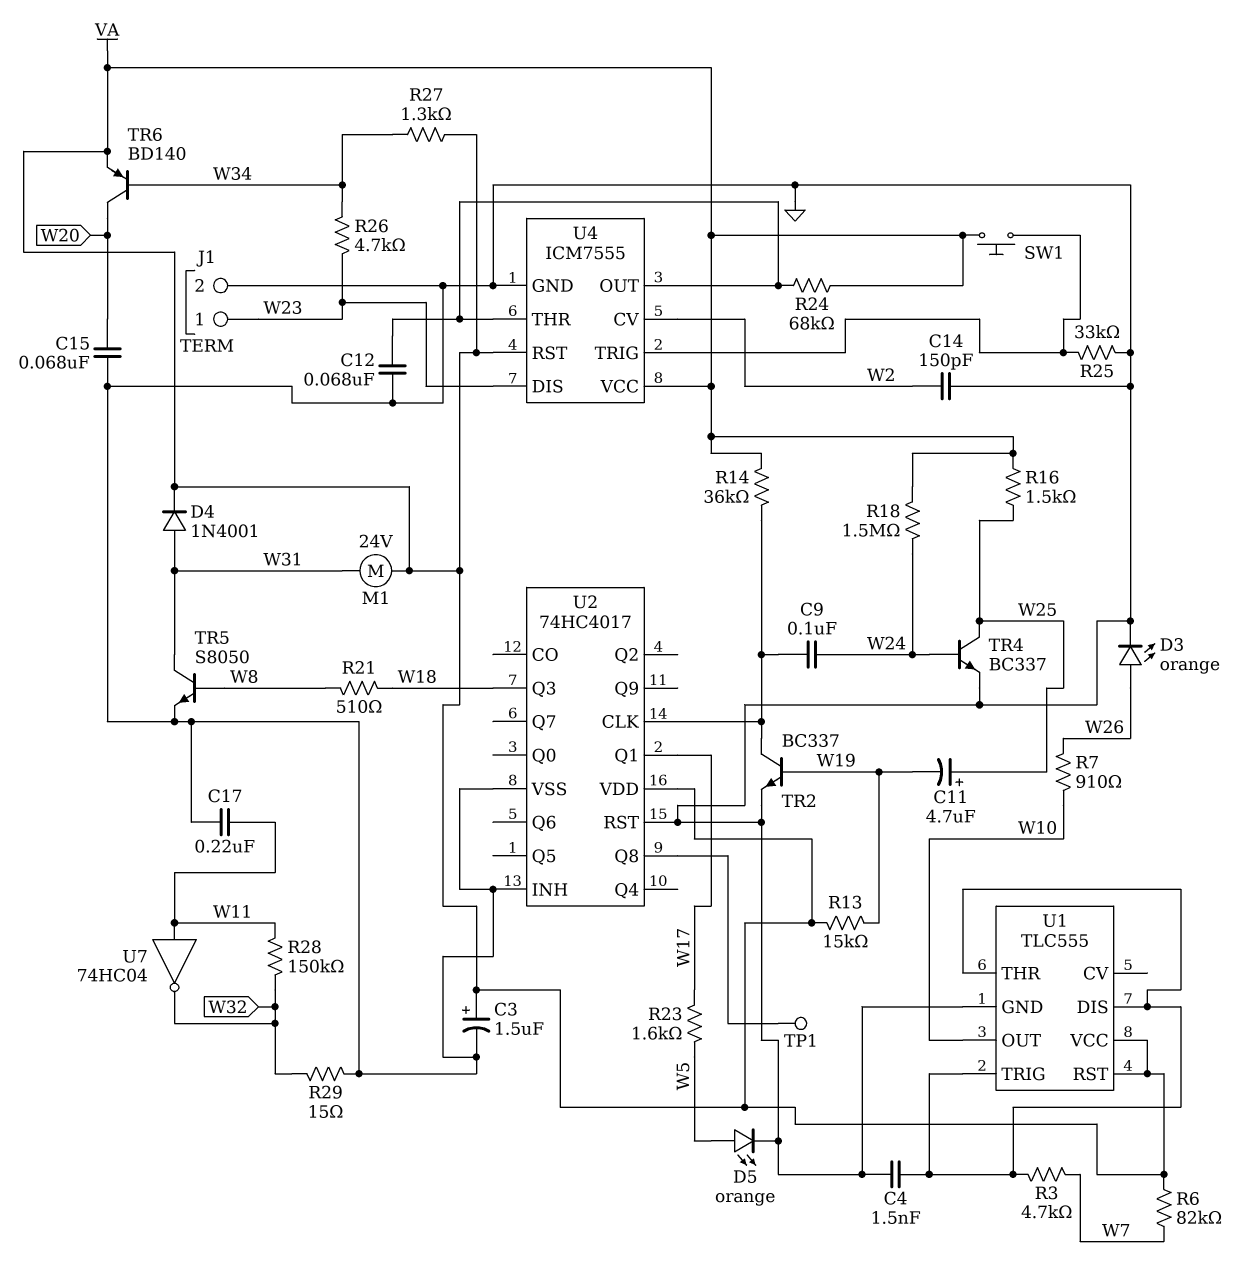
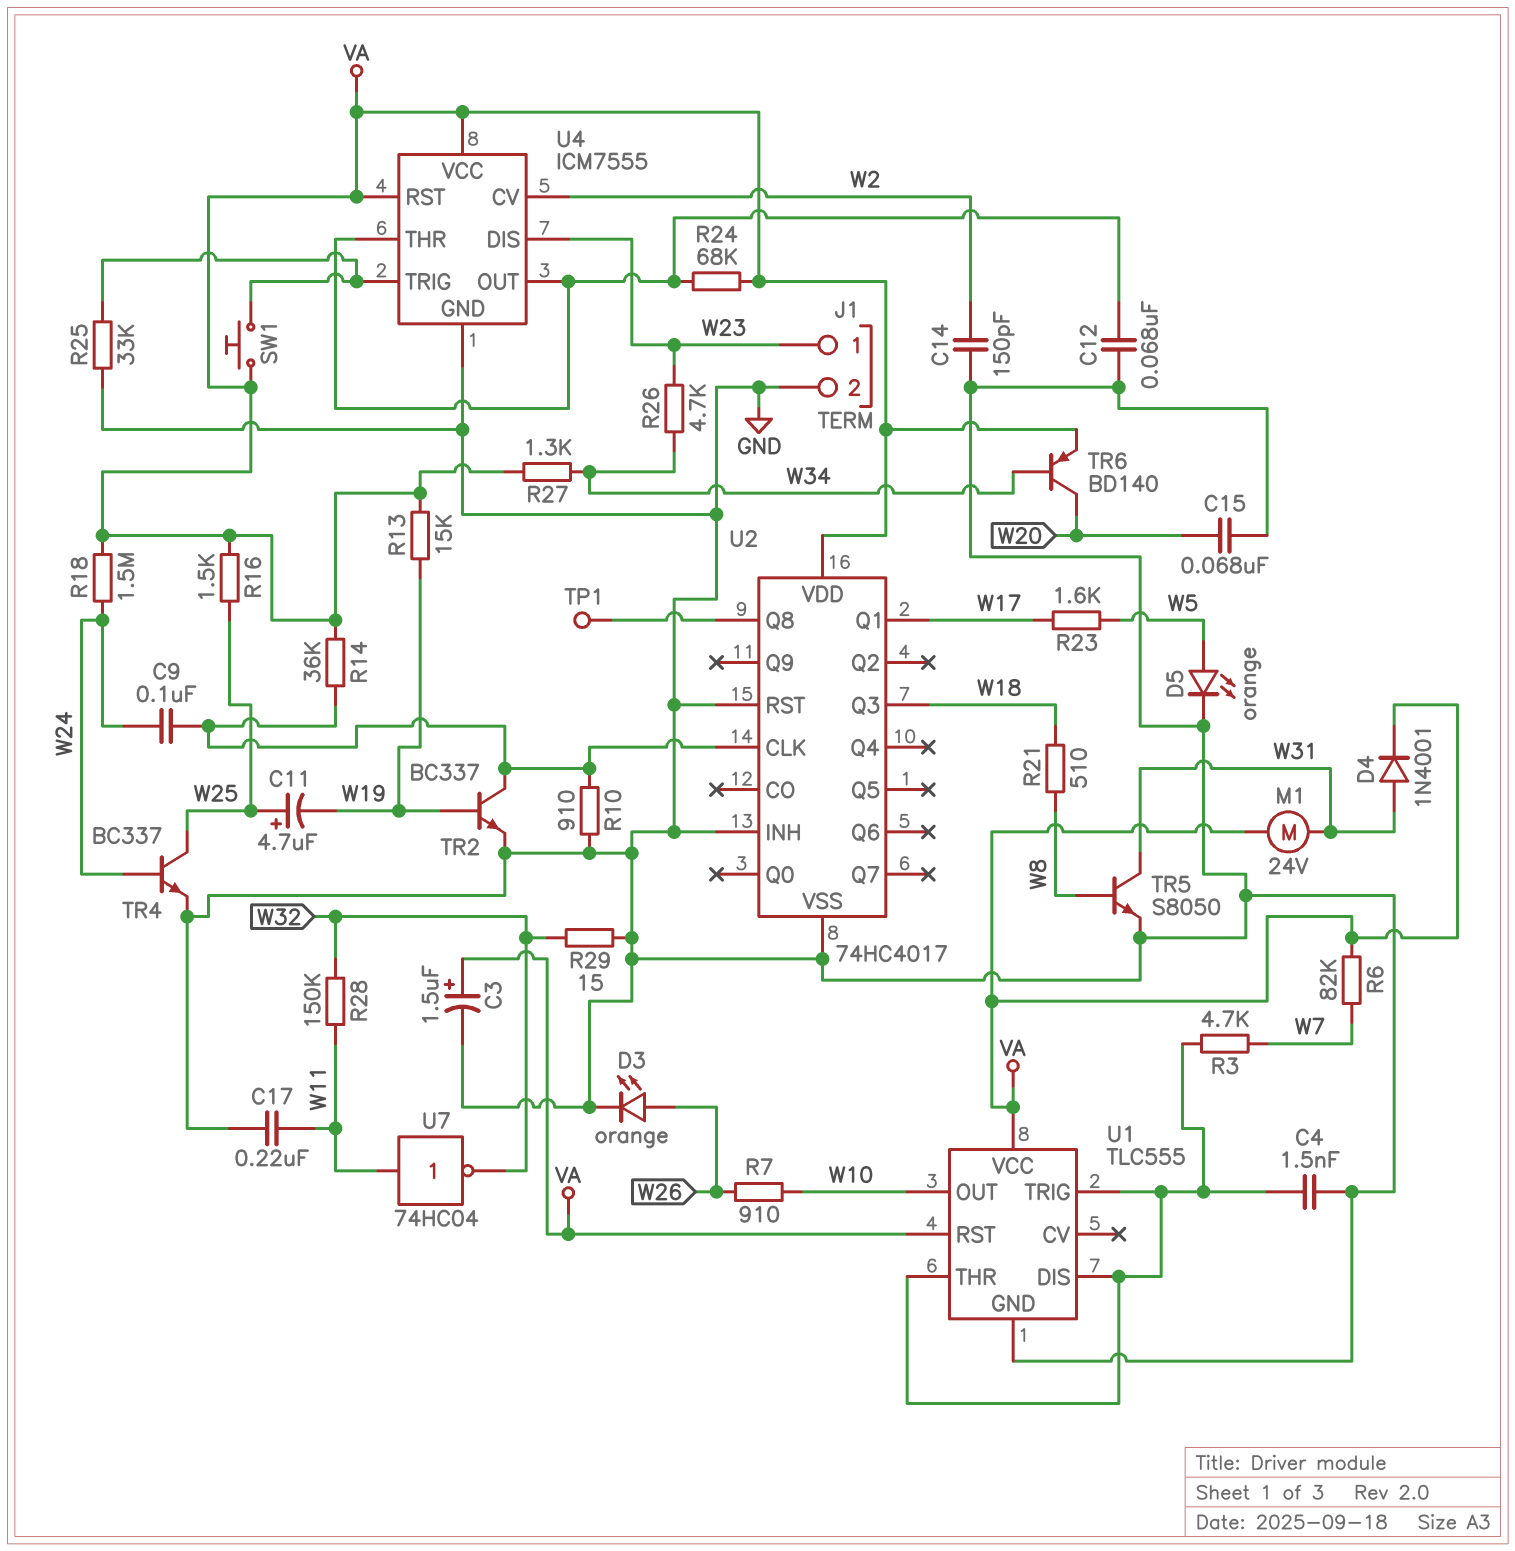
R10: none -> 910 (GND, U2/CLK)

